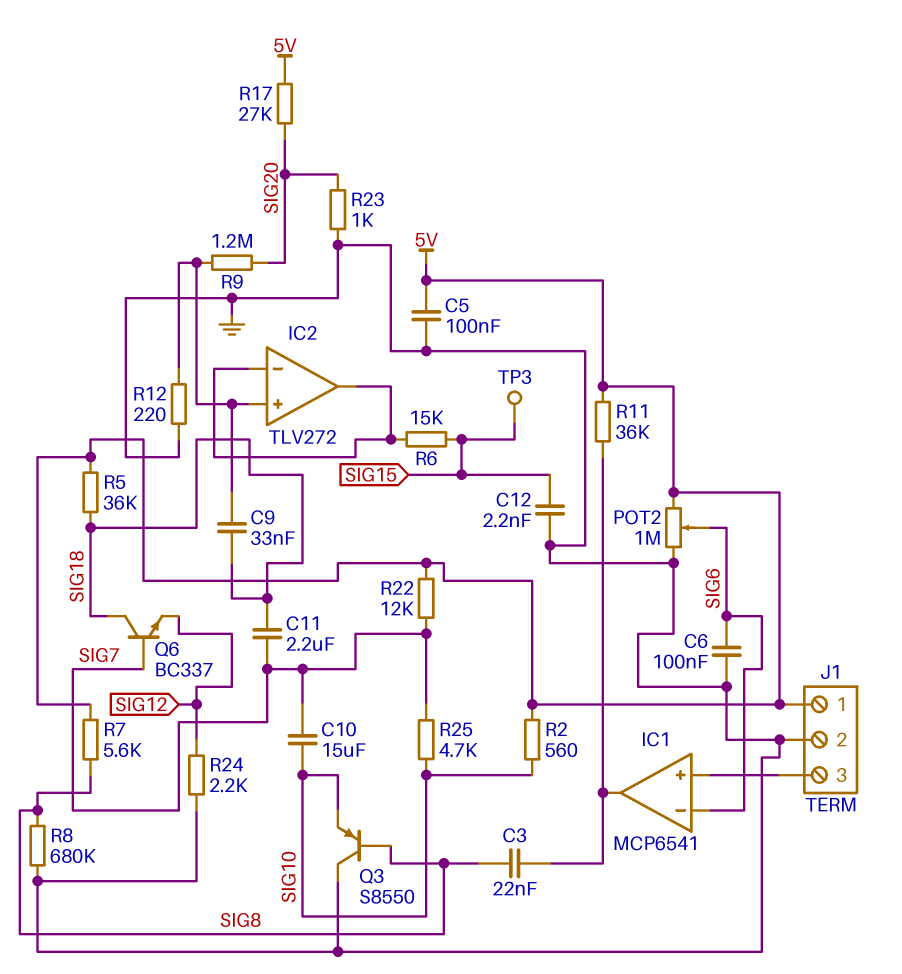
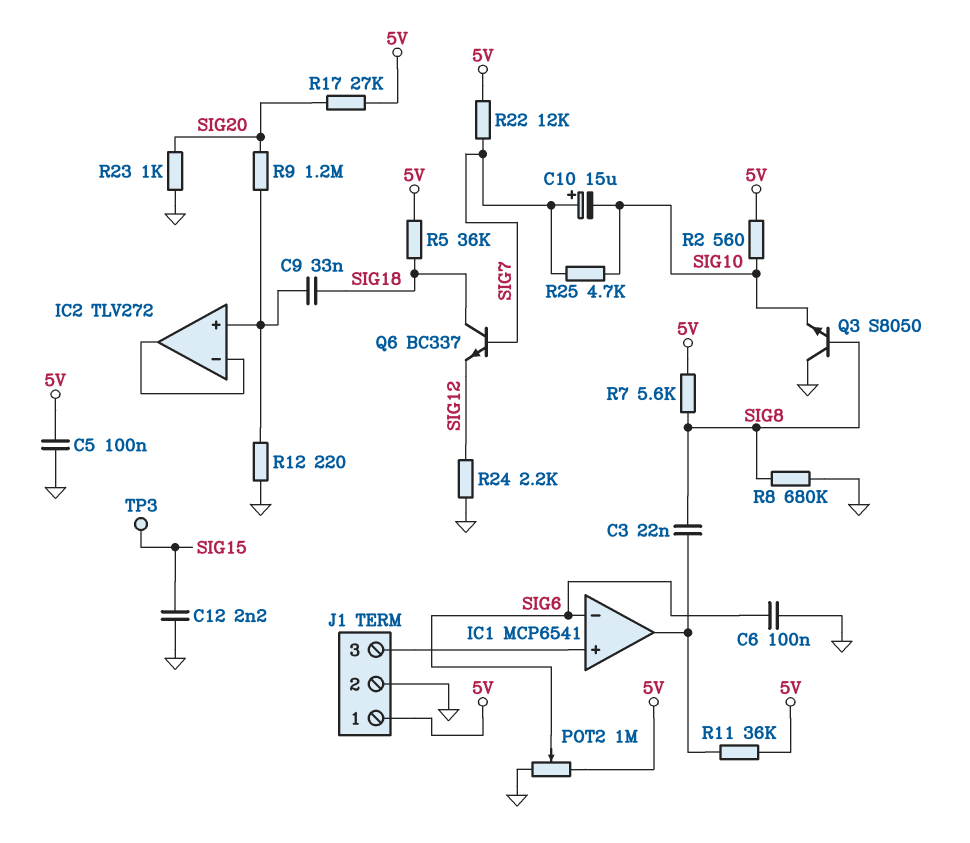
C10: 15uF (SIG7, SIG10) -> 15uF (plus SIG7, minus SIG10)
C11: 2.2uF (SIG7, SIG18) -> none
Q3: PNP S8550 (B SIG8, C GND, E SIG10) -> NPN S8050 (B SIG8, C GND, E SIG10)
R6: 15k (IC2/in-, SIG15) -> none

